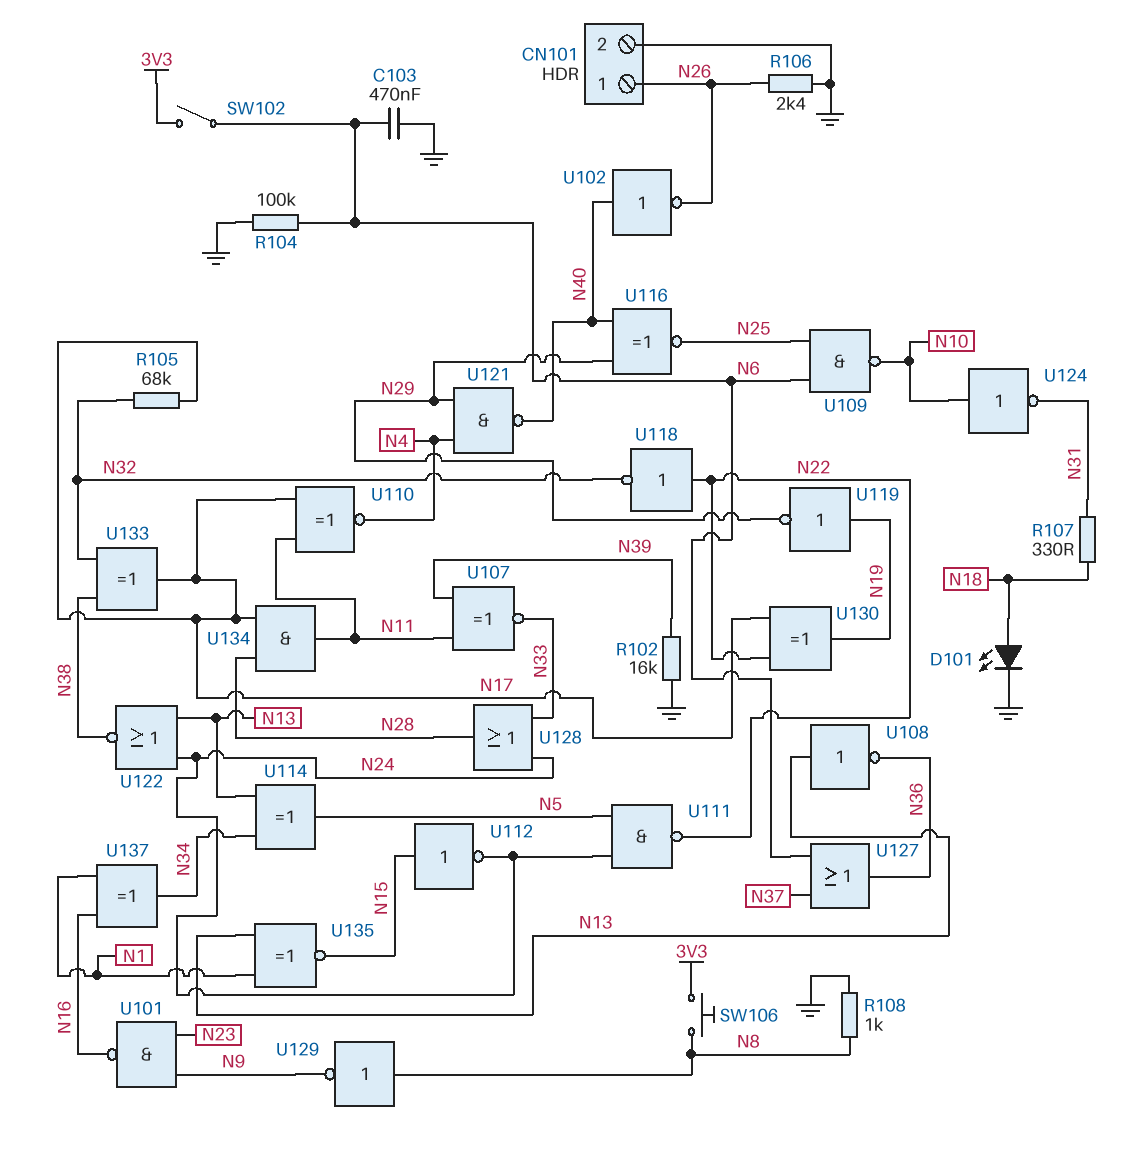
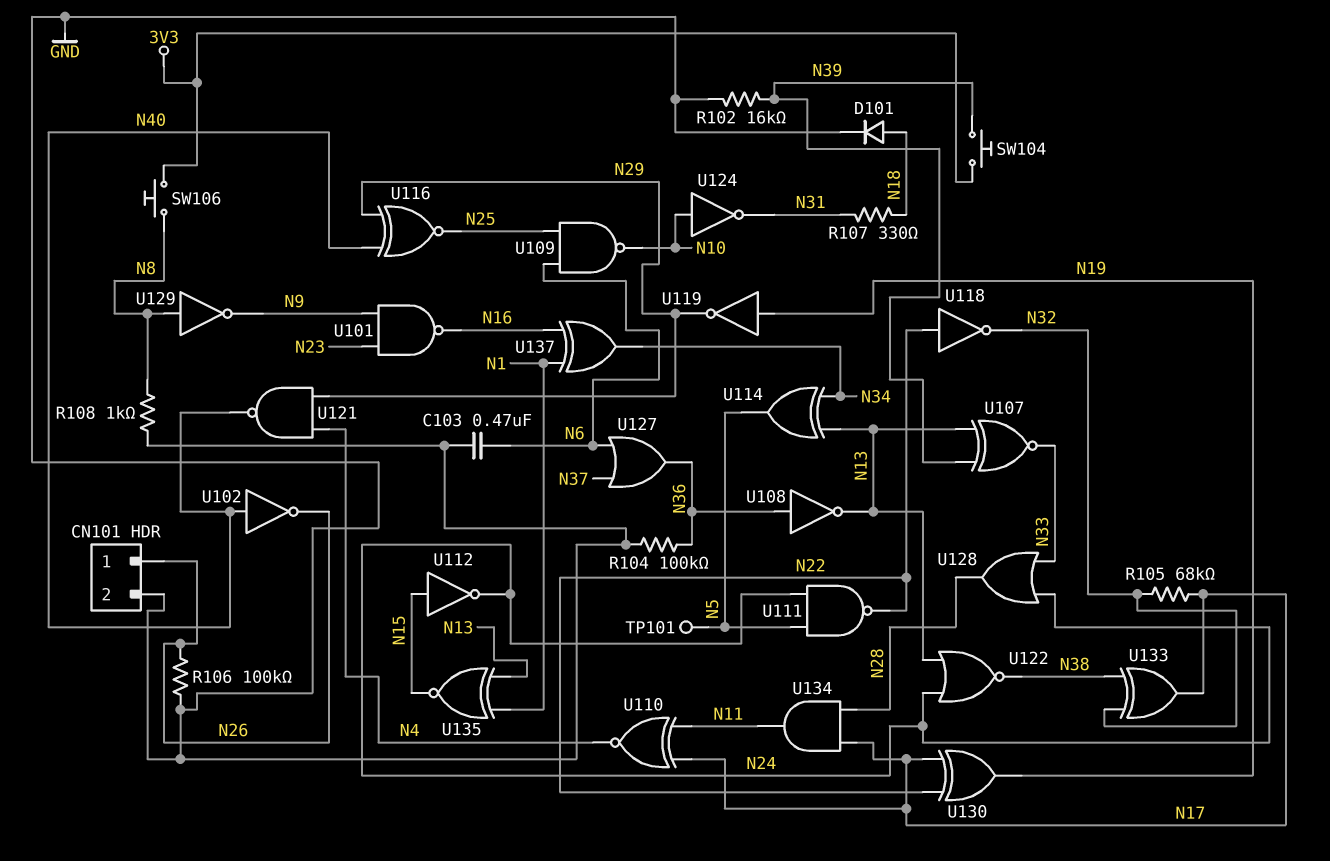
D101: LED (A N18, K GND) -> diode (A N18, K GND)
R104: 100k (GND, N6) -> 100k (GND, N36)
R106: 2.4k (GND, N26) -> 100k (GND, N26)
SW102: switch (3V3, N6) -> none
SW104: none -> button (3V3, N39)
TP101: none -> test point (N5)
U107: XNOR (in N11, in N39, out N33) -> XNOR (in N13, in N39, out N33)
U108: NOT (in N13, out N36) -> NOT (in N36, out N13)

